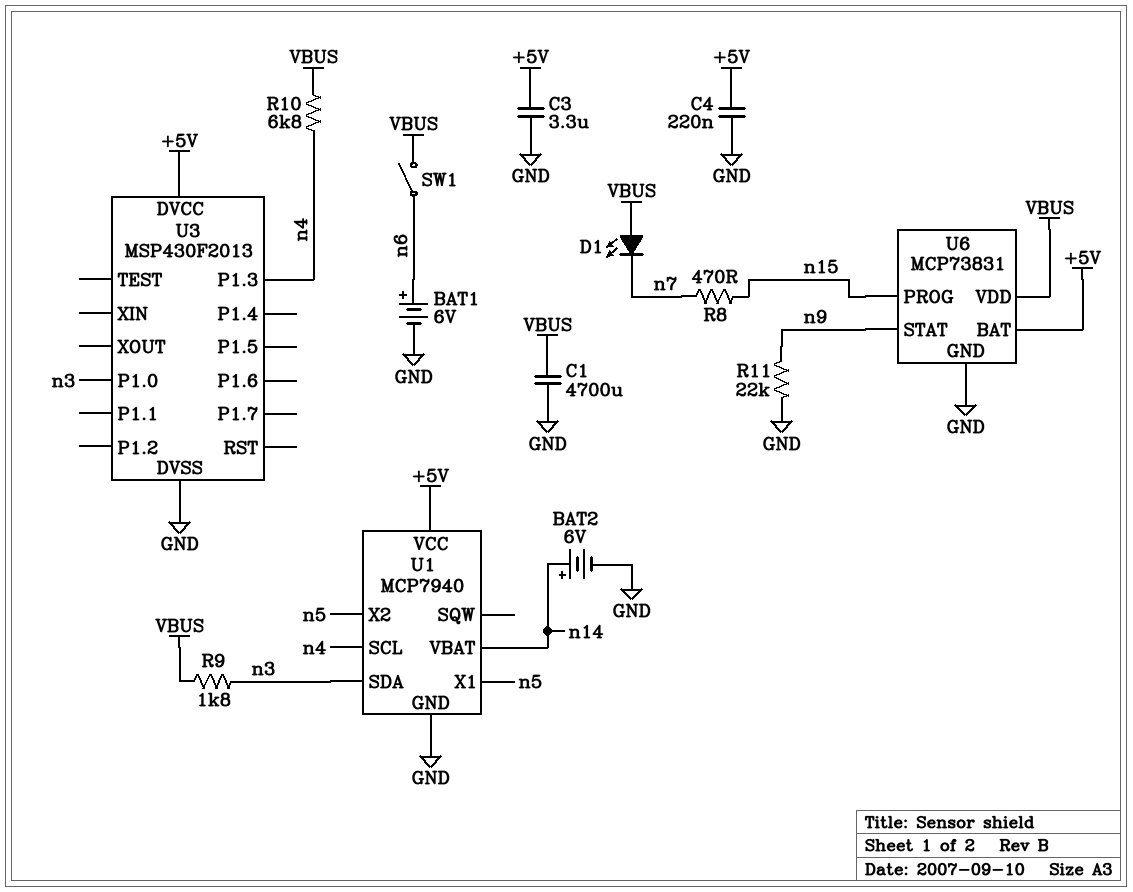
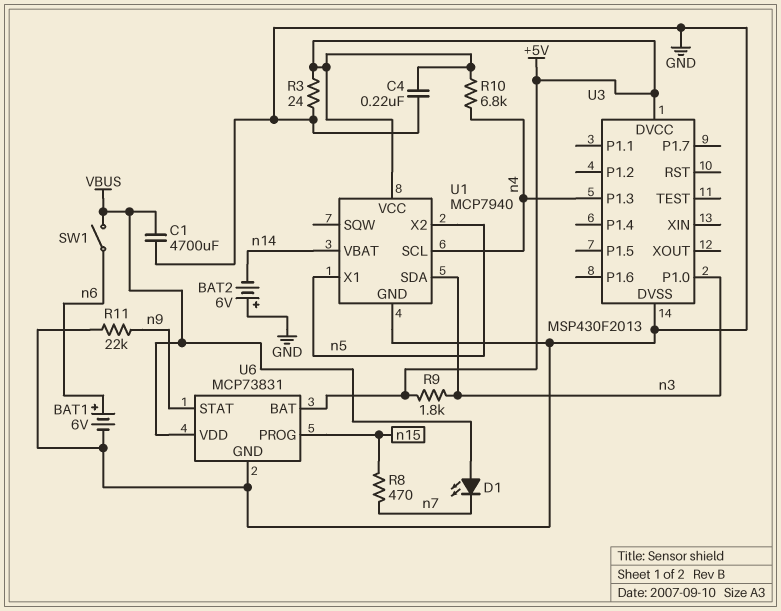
BAT2: 6V (plus n14, minus GND) -> 6V (plus GND, minus n14)
C3: 3.3uF (+5V, GND) -> none
R3: none -> 24 (+5V, GND)
R9: 1.8k (VBUS, n3) -> 1.8k (+5V, n3)
R10: 6.8k (VBUS, n4) -> 6.8k (+5V, n4)

